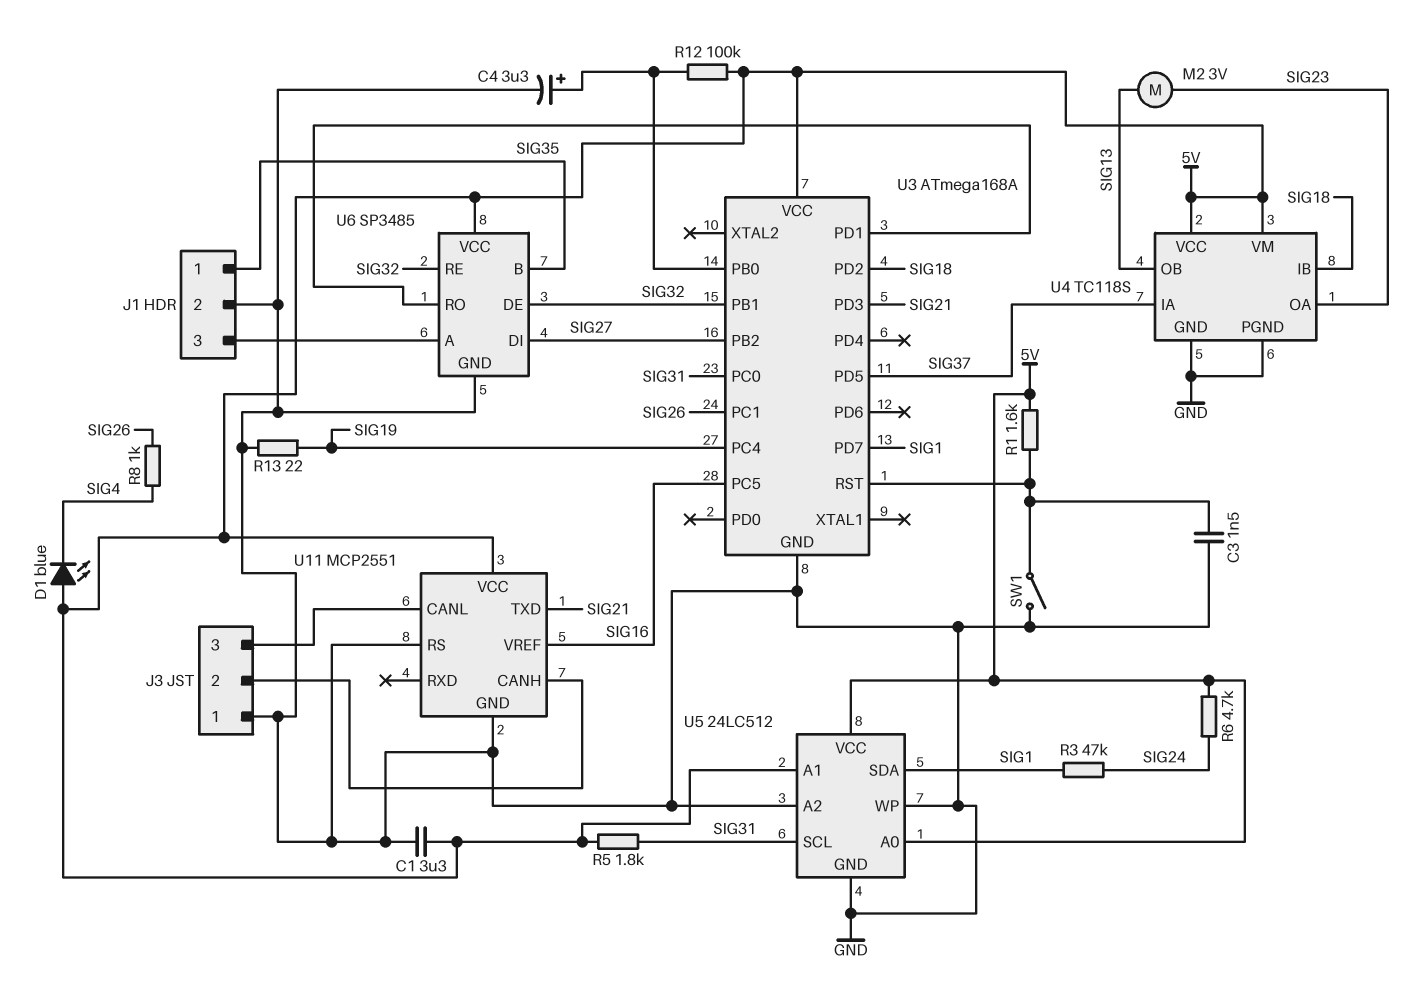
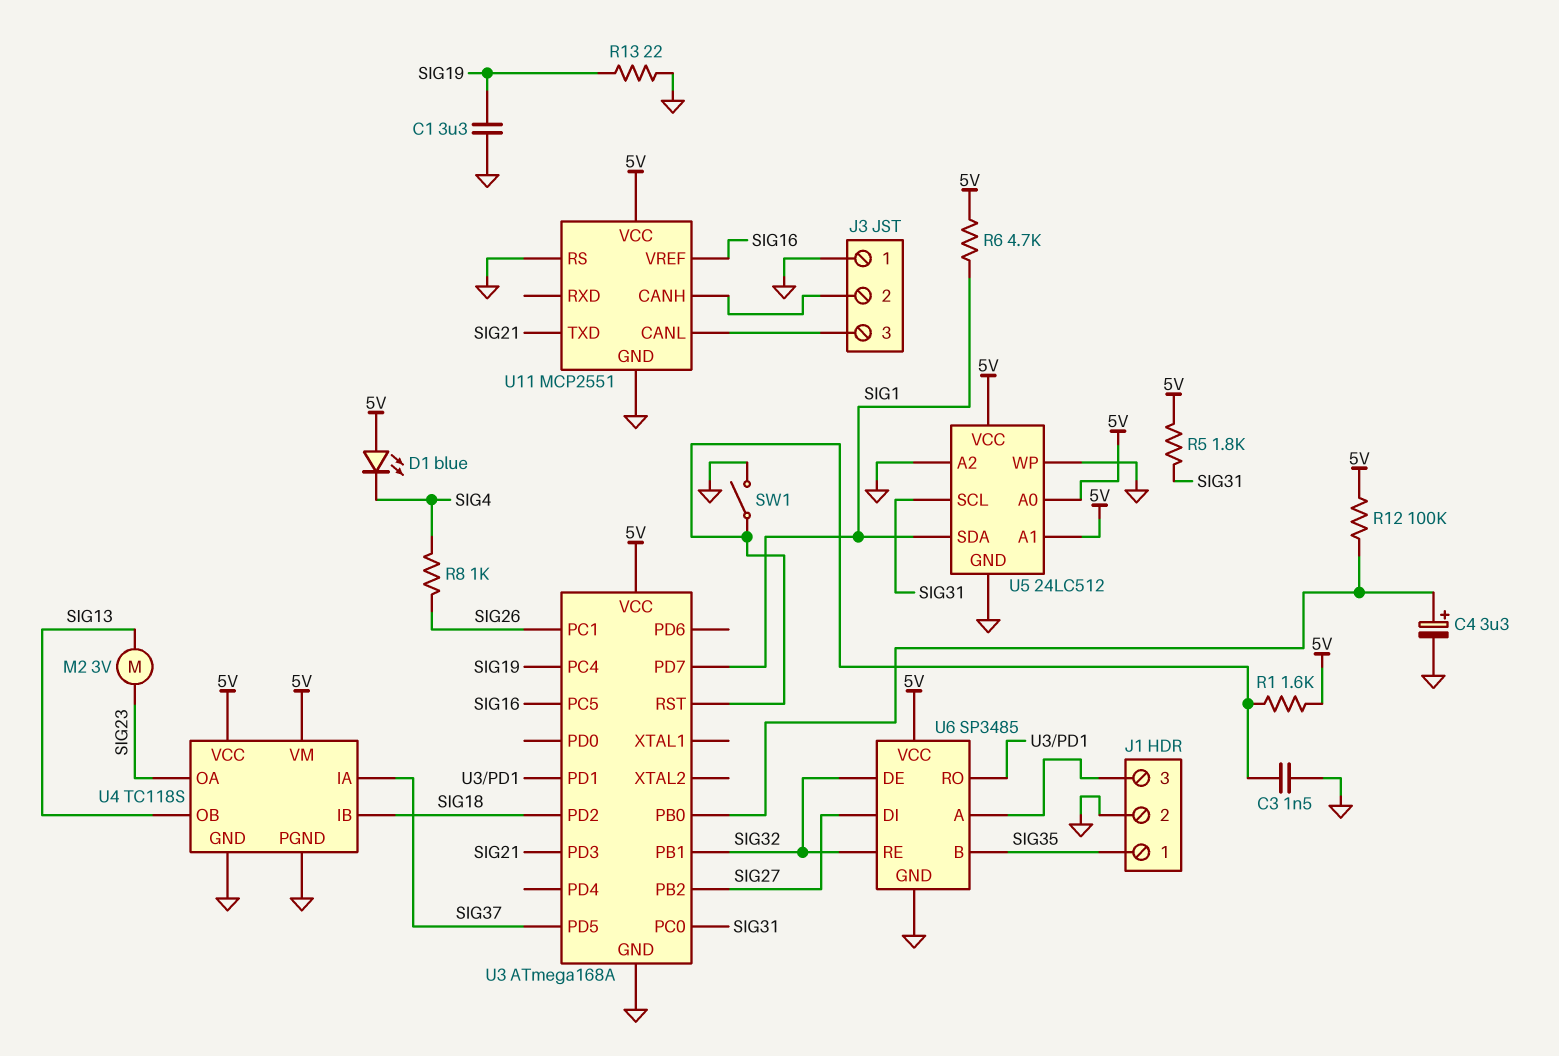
C1: 3.3uF (5V, GND) -> 3.3uF (GND, SIG19)
R3: 47k (SIG1, SIG24) -> none
R6: 4.7k (5V, SIG24) -> 4.7k (5V, SIG1)

